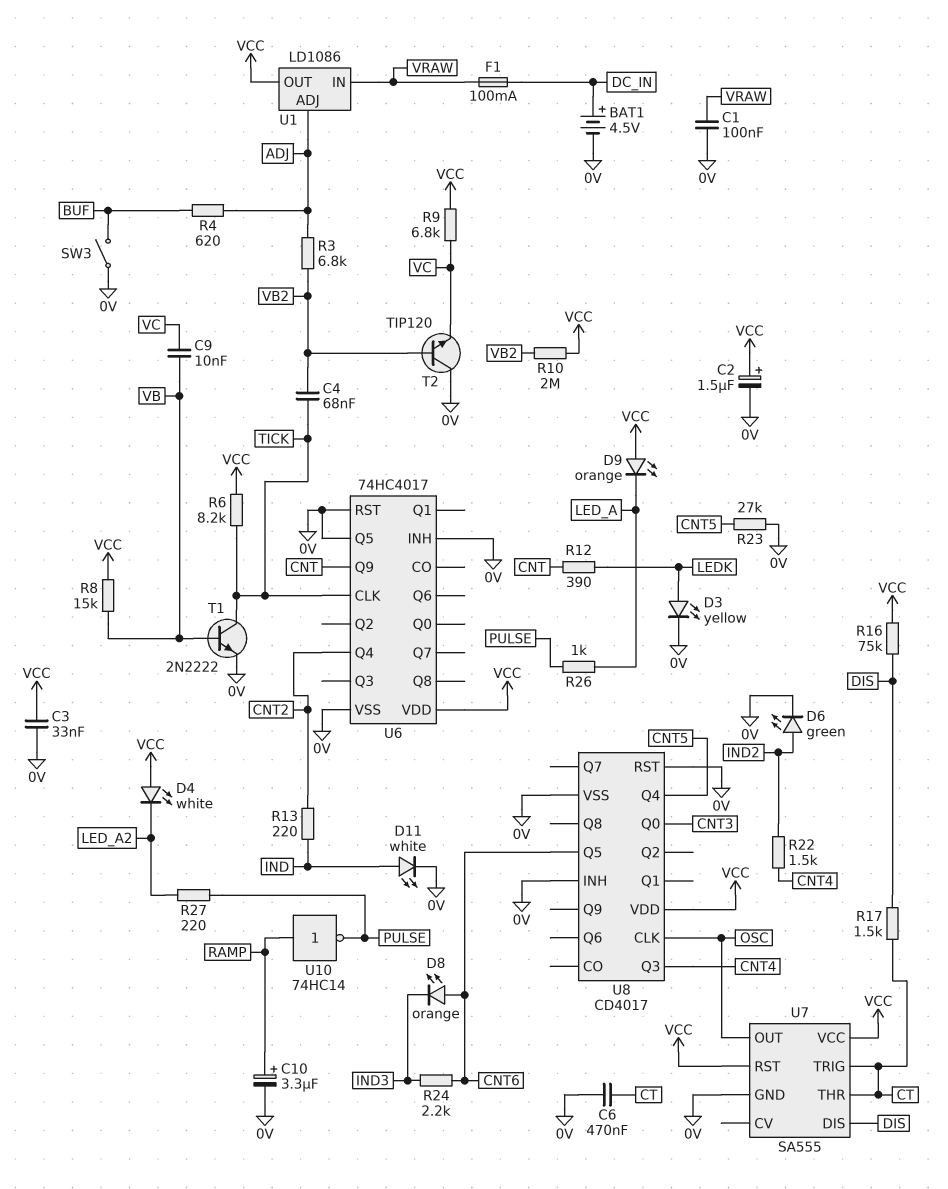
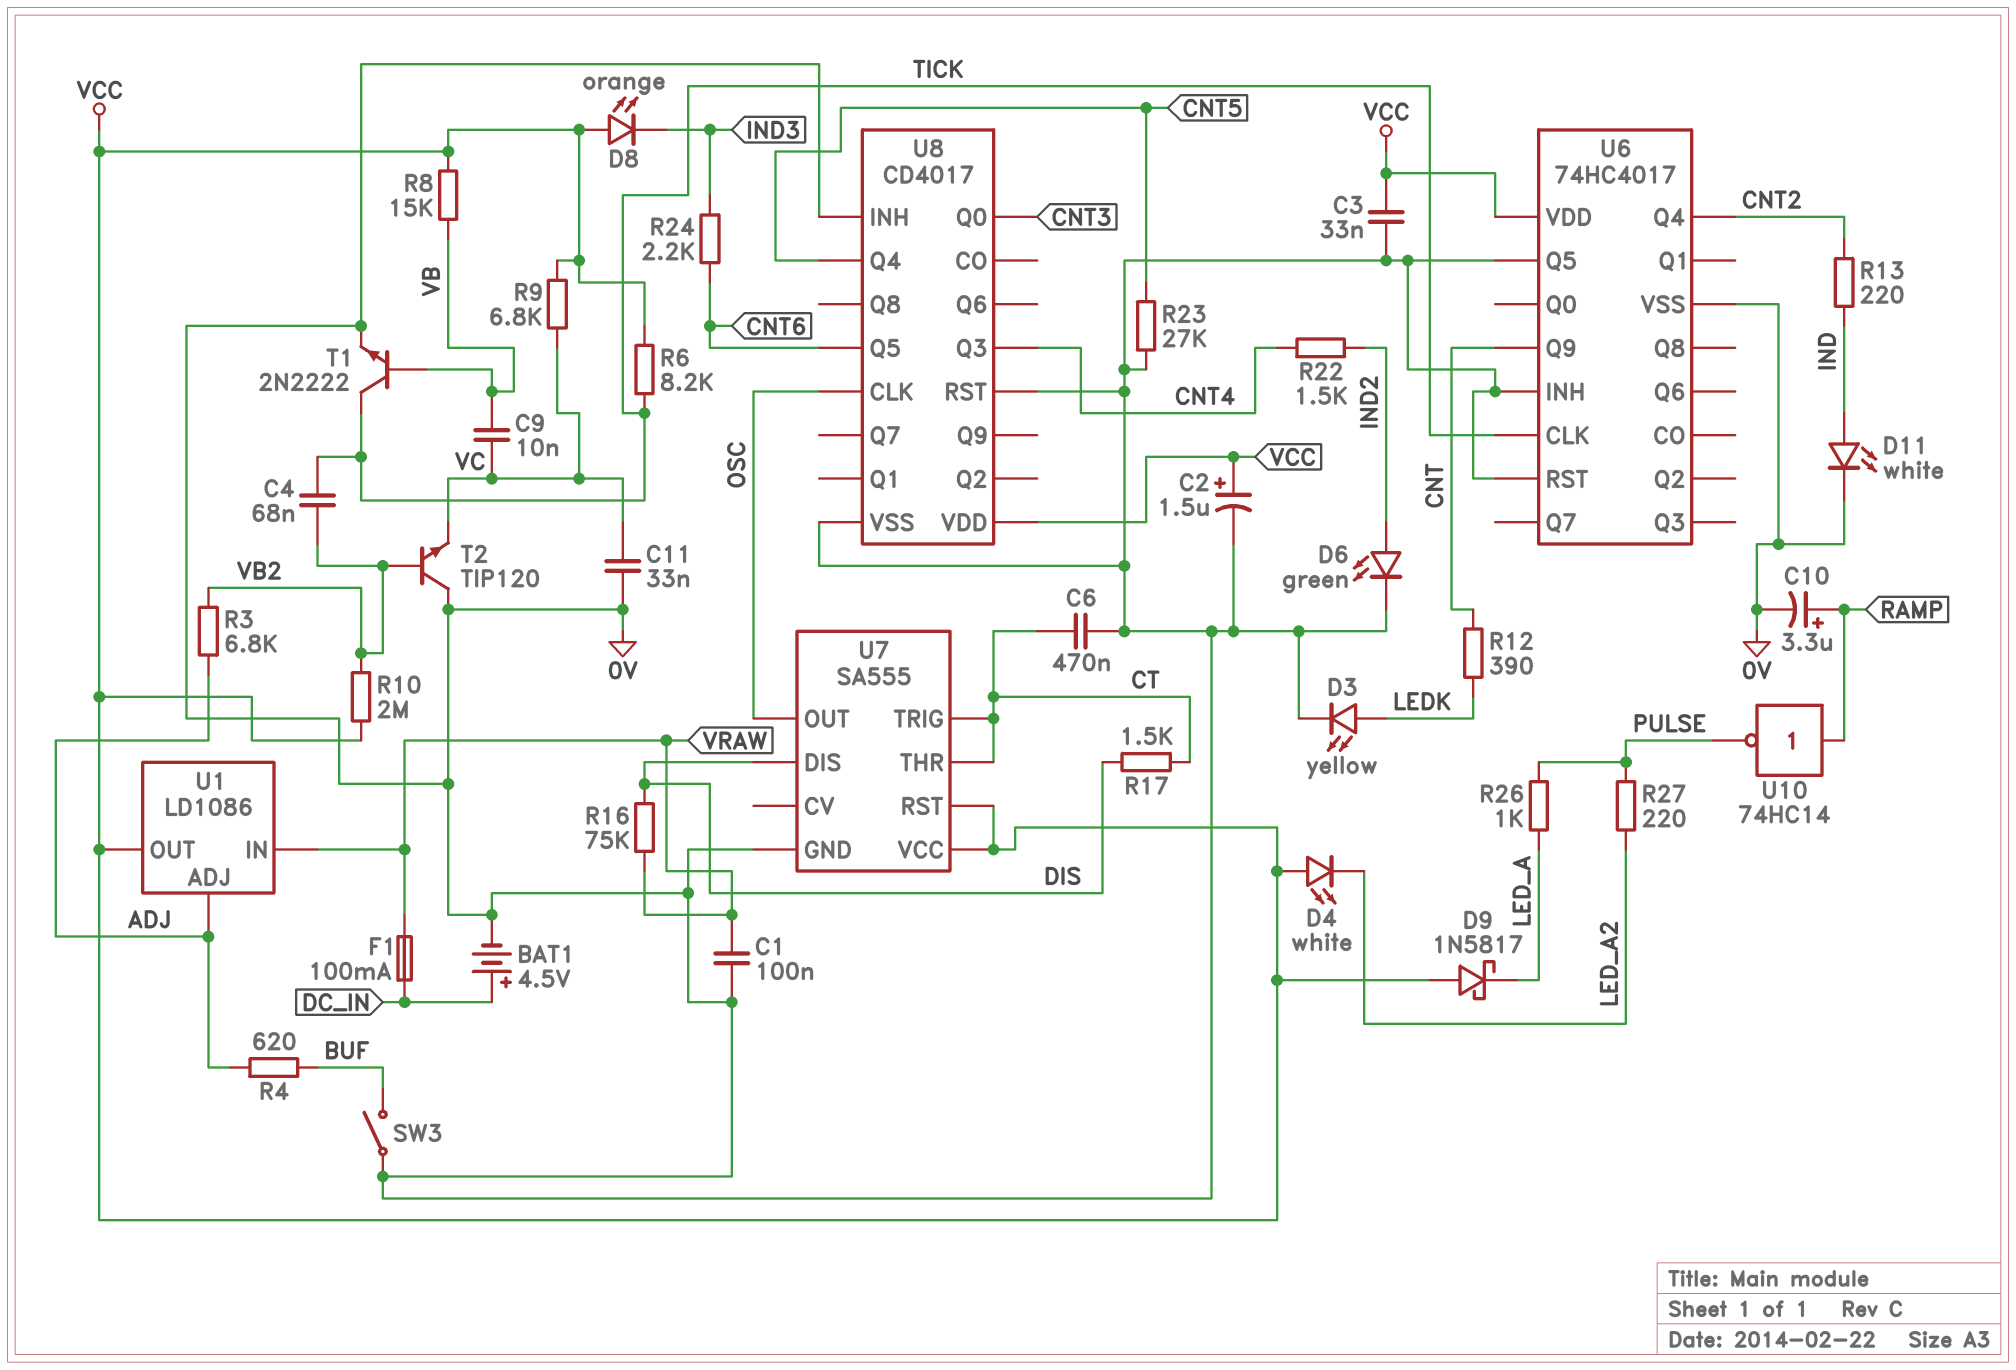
C11: none -> 33nF (0V, VC)
D8: LED orange (A CNT6, K IND3) -> LED orange (A VCC, K IND3)
D9: LED orange (A VCC, K LED_A) -> schottky 1N5817 (A VCC, K LED_A)
R16: 75k (DIS, VCC) -> 75k (DIS, VRAW)

